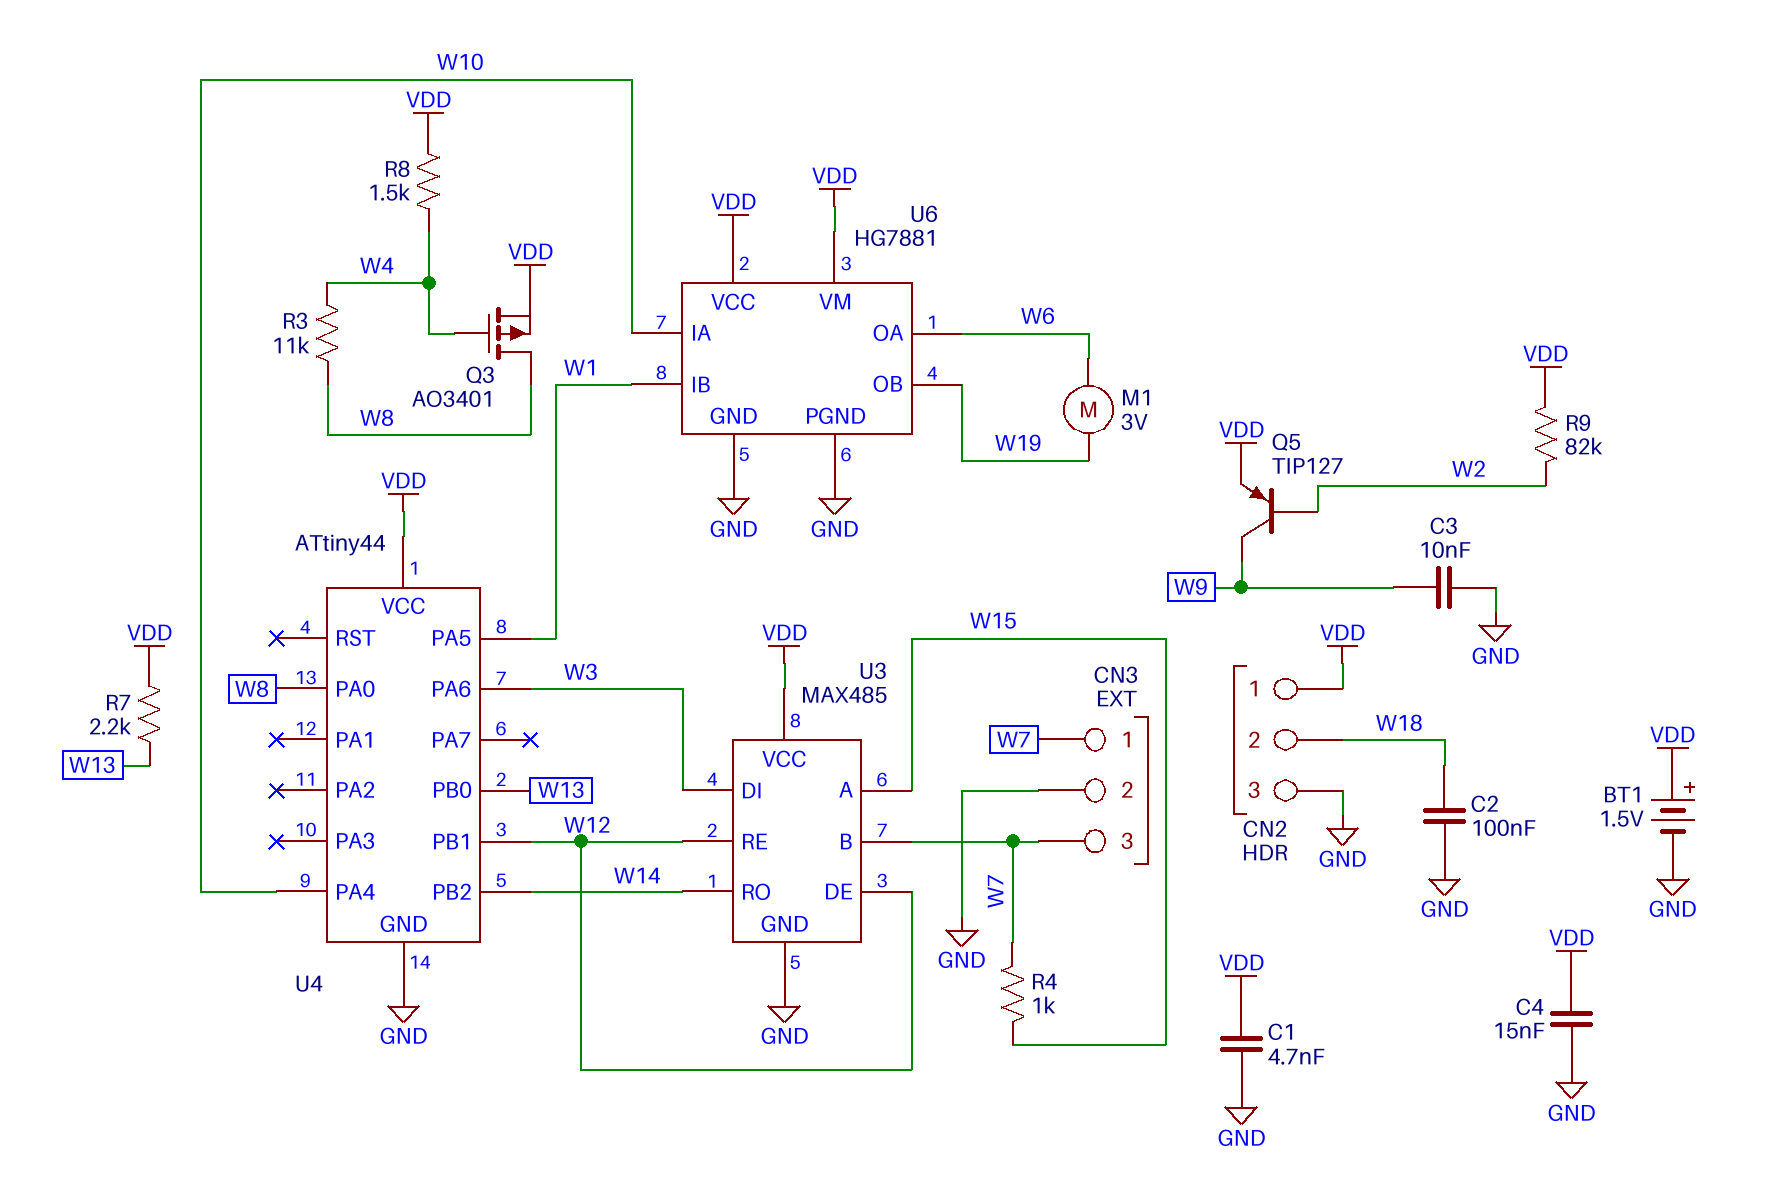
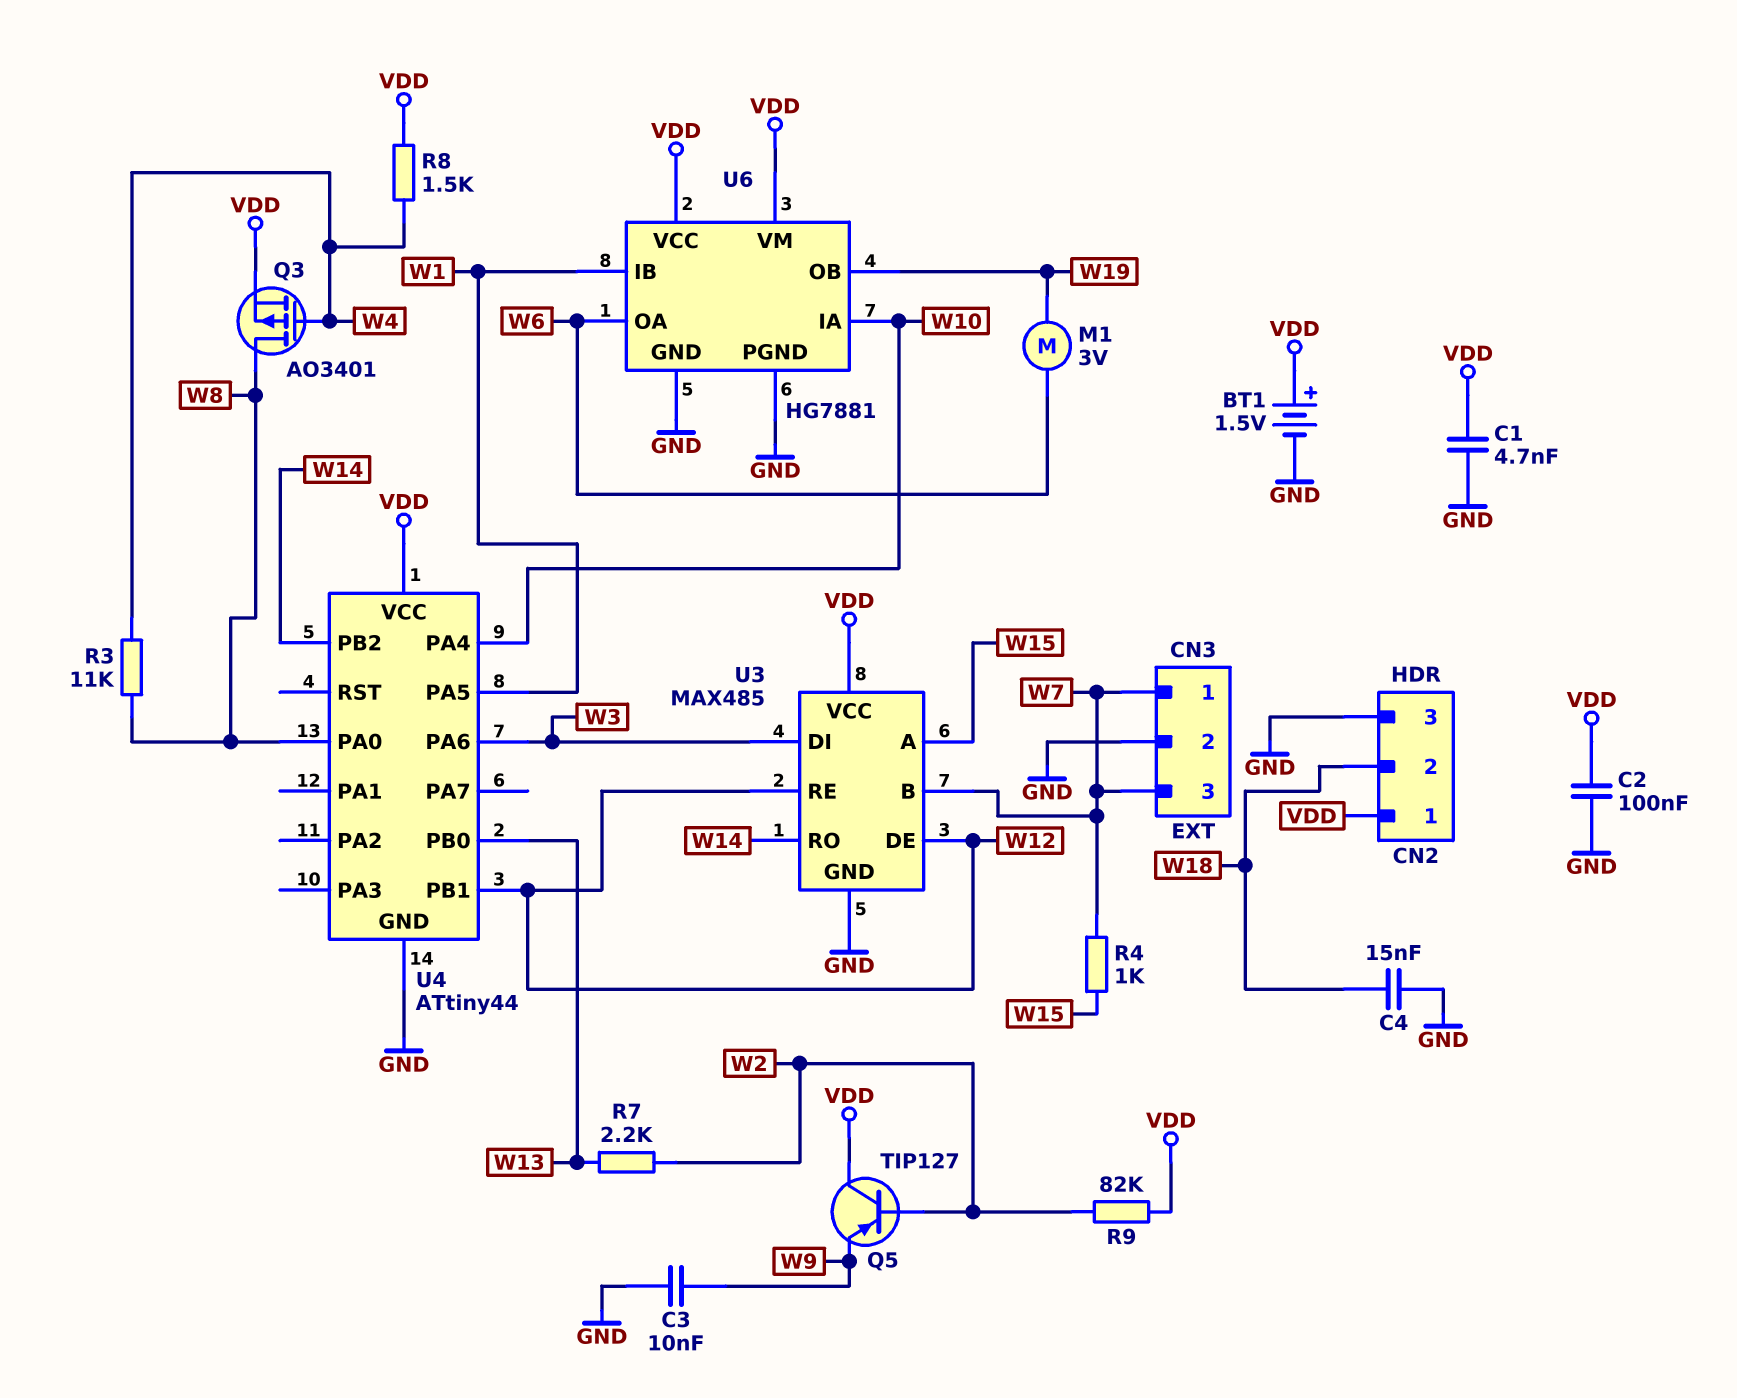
C2: 100nF (GND, W18) -> 100nF (GND, VDD)
C4: 15nF (GND, VDD) -> 15nF (GND, W18)
Q5: PNP TIP127 (B W2, C W9, E VDD) -> PNP TIP127 (B W2, C VDD, E W9)
R7: 2.2k (VDD, W13) -> 2.2k (W2, W13)

